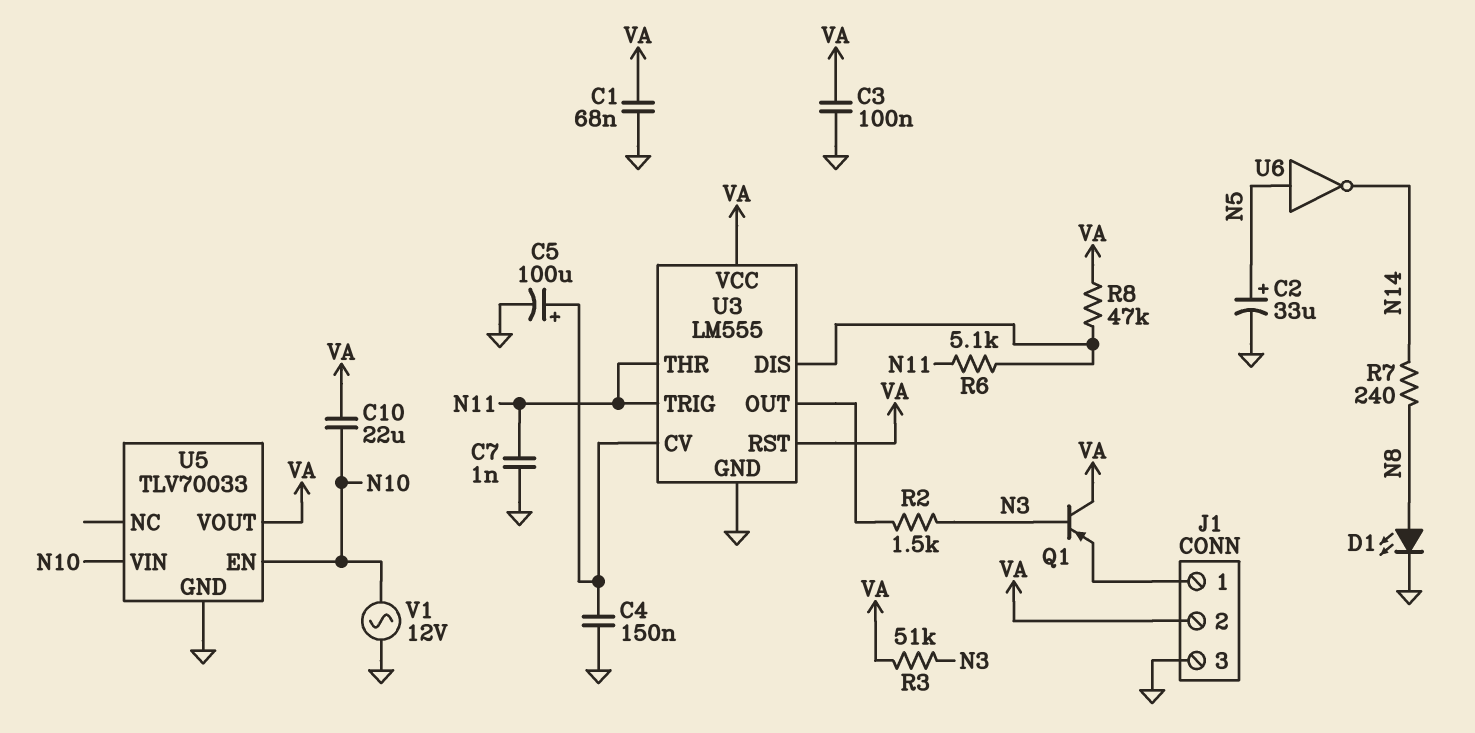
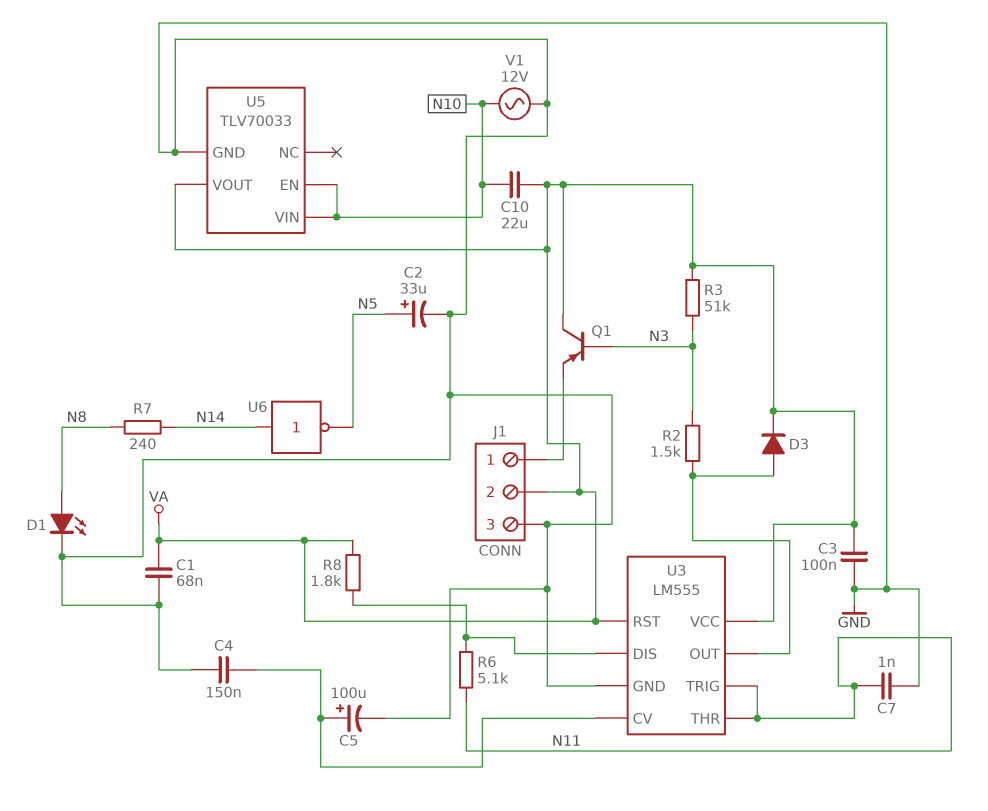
D3: none -> diode (A U3/OUT, K VA)
R8: 47k (U3/DIS, VA) -> 1.8k (U3/DIS, VA)
U6: NOT (in N5, out N14) -> NOT (in N14, out N5)

